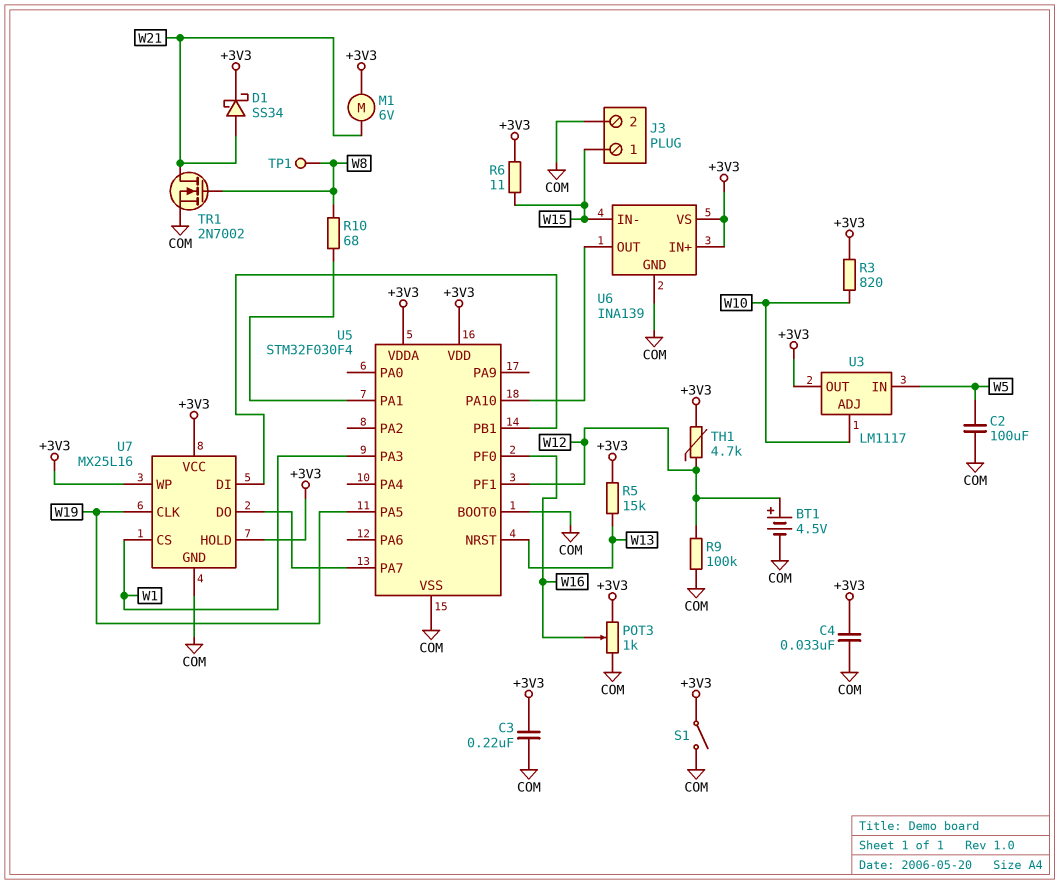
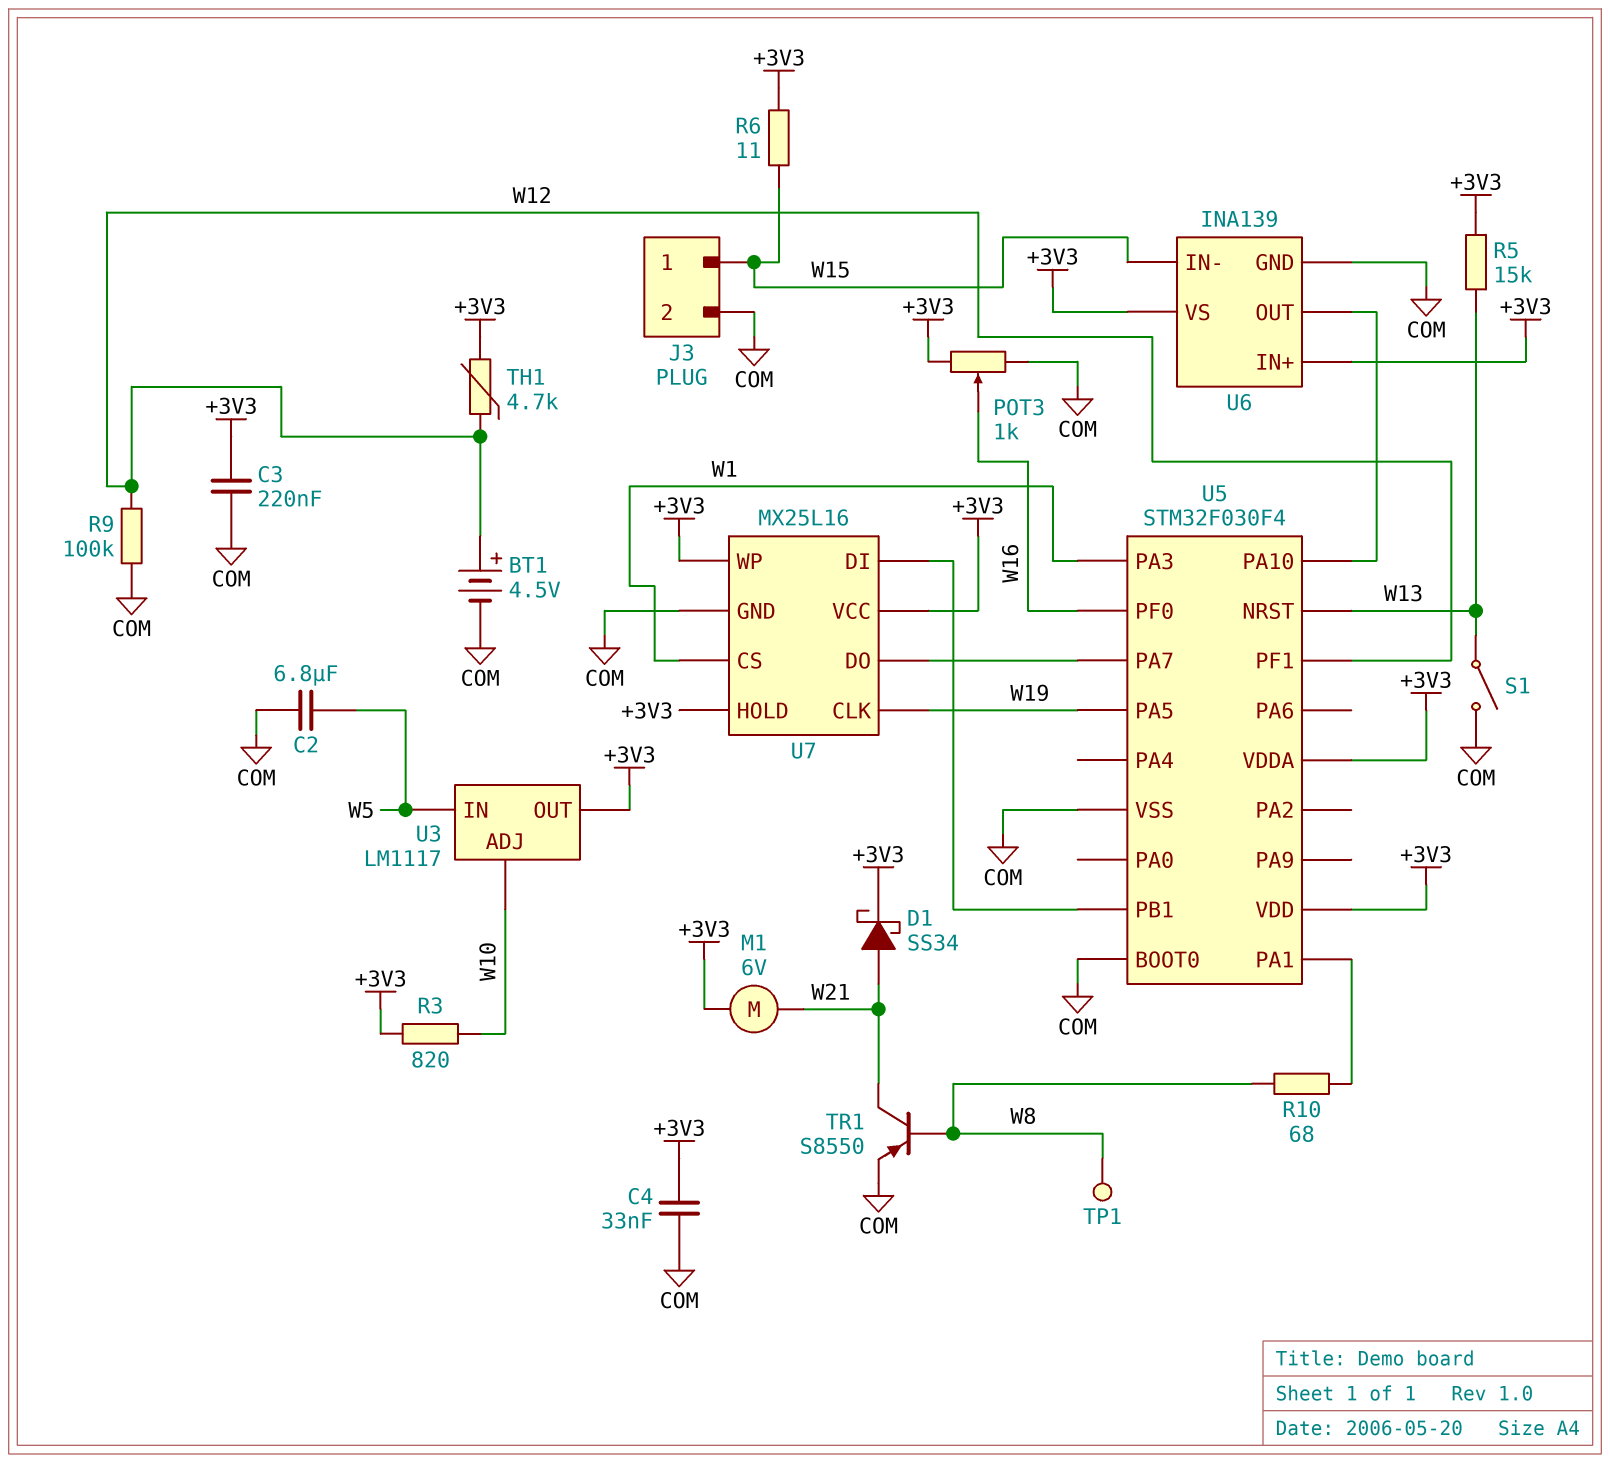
C2: 100uF (COM, W5) -> 6.8uF (COM, W5)
S1: switch (+3V3, COM) -> switch (COM, W13)
TR1: NMOS 2N7002 (G W8, D W21, S COM) -> PNP S8550 (B W8, C W21, E COM)

